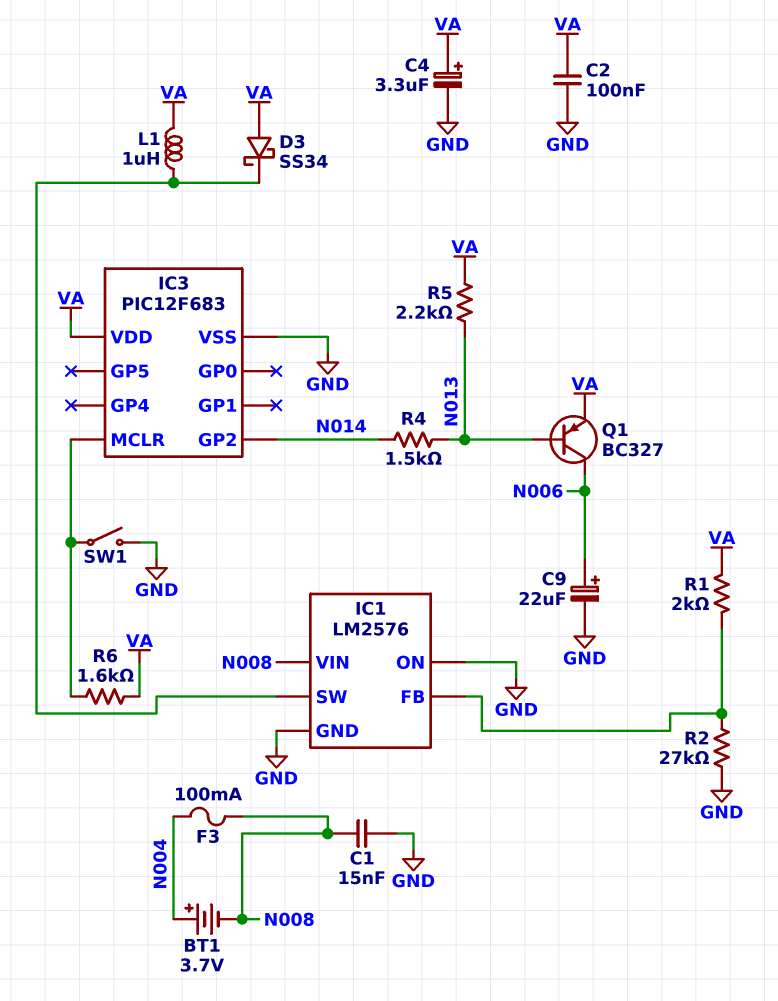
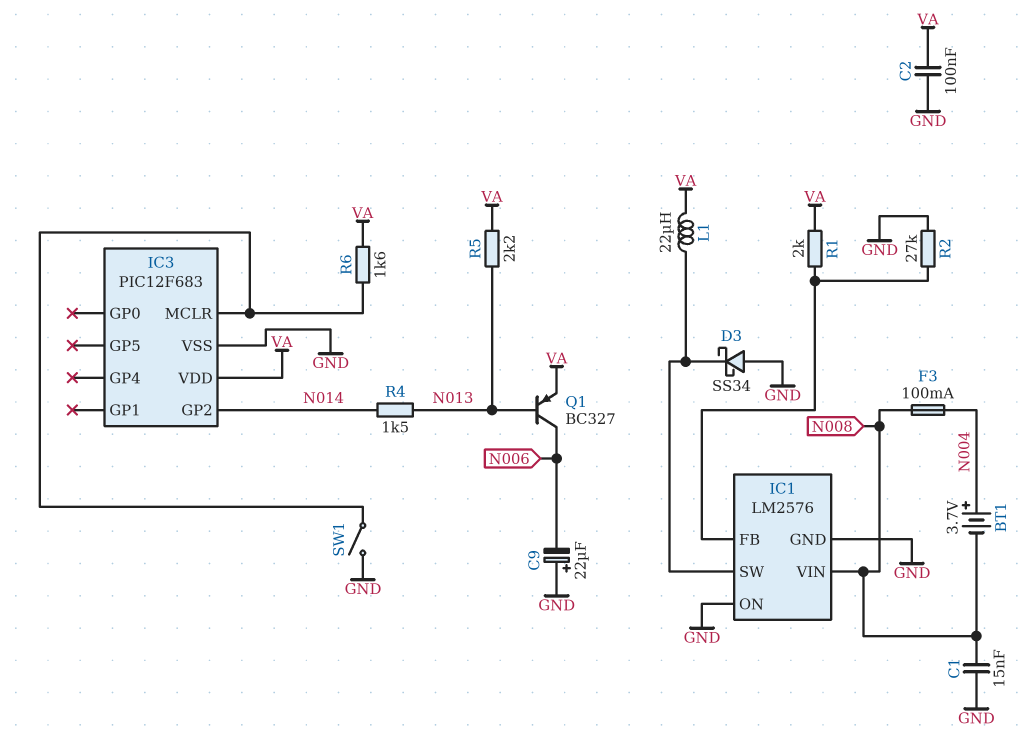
C4: 3.3uF (plus VA, minus GND) -> none
C9: 22uF (plus N006, minus GND) -> 22uF (plus GND, minus N006)
D3: schottky SS34 (A VA, K IC1/SW) -> schottky SS34 (A GND, K IC1/SW)
L1: 1uH (IC1/SW, VA) -> 22uH (IC1/SW, VA)

